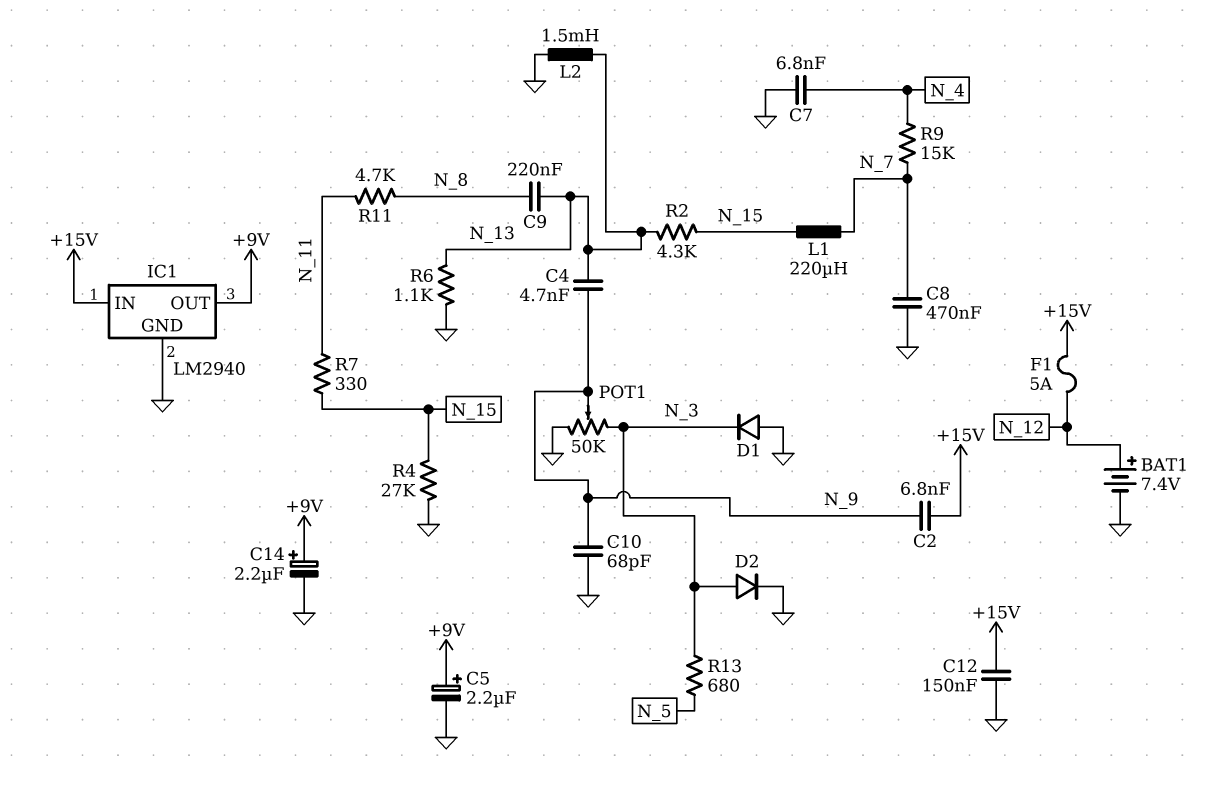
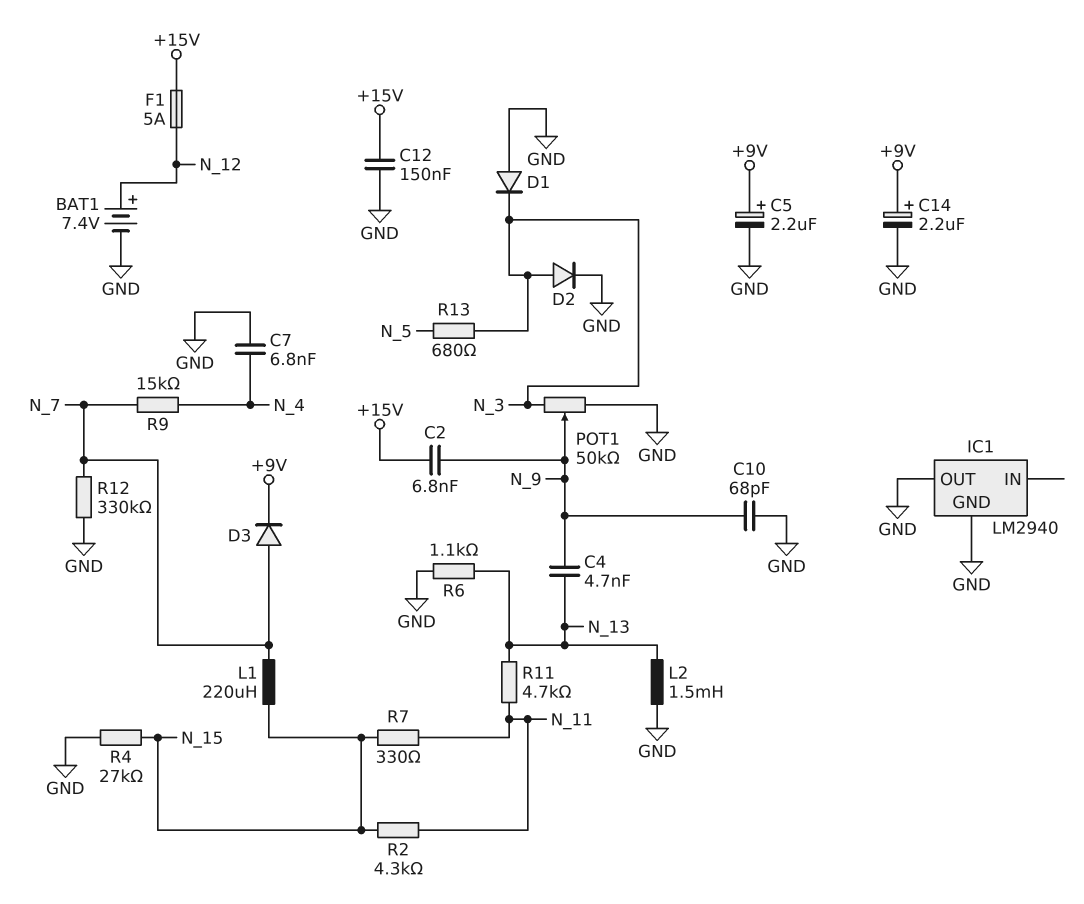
C8: 470nF (GND, N_7) -> none
C9: 220nF (N_8, N_13) -> none
D3: none -> diode (A N_7, K +9V)
IC1 pin IN: +15V -> none
IC1 pin OUT: +9V -> GND
R2: 4.3k (N_13, N_15) -> 4.3k (N_11, N_15)
R11: 4.7k (N_8, N_11) -> 4.7k (N_11, N_13)
R12: none -> 330k (GND, N_7)

